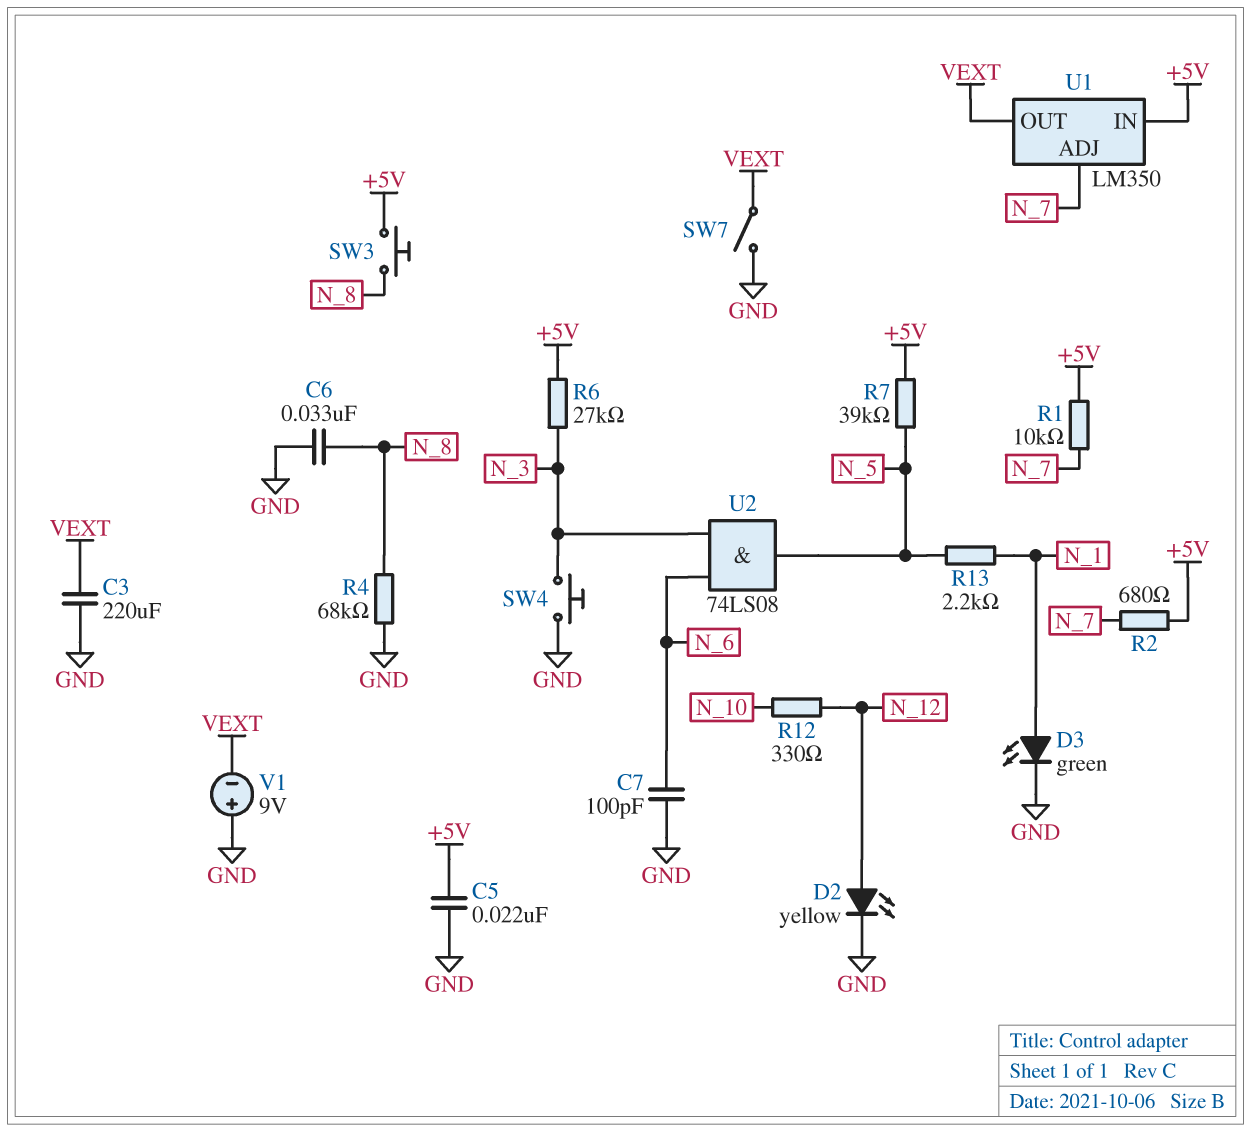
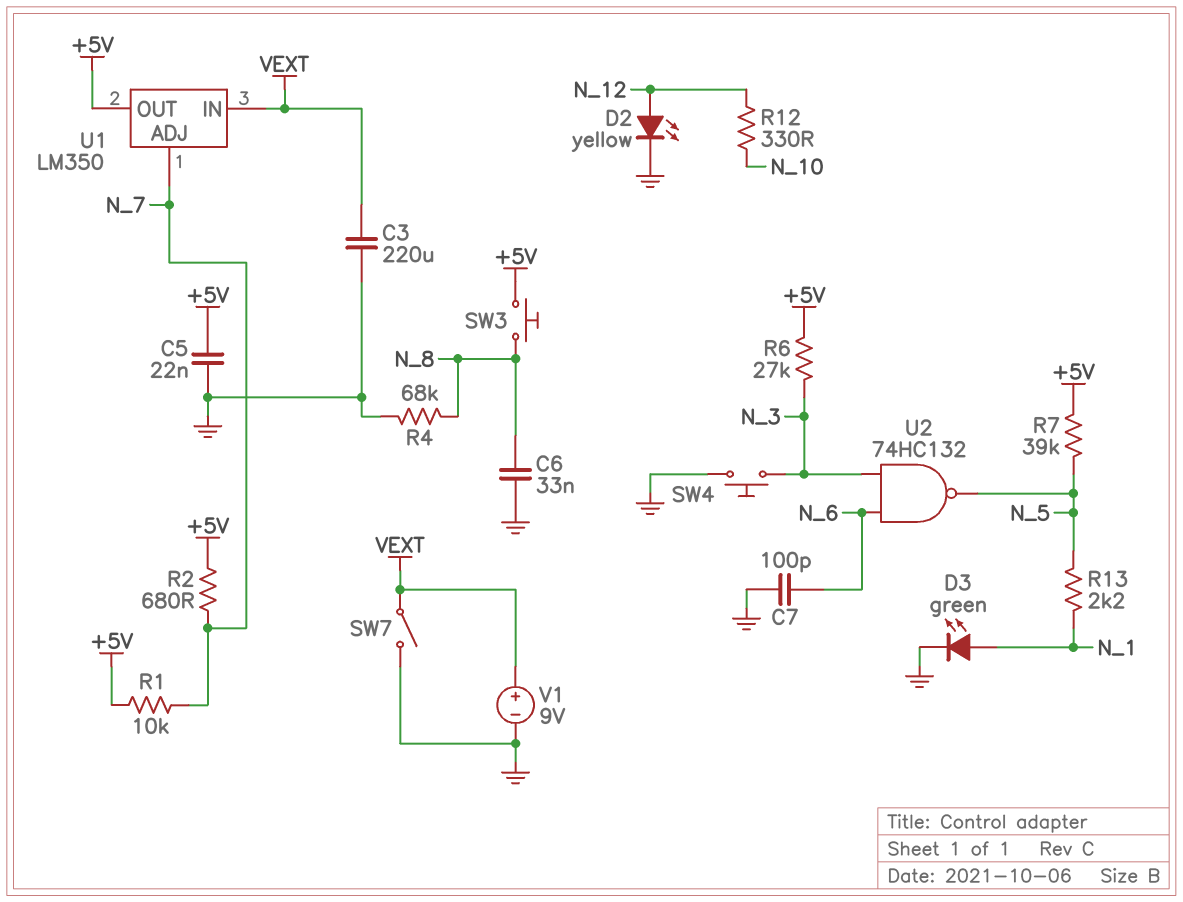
U1 pin IN: +5V -> VEXT
U1 pin OUT: VEXT -> +5V
U2: AND 74LS08 (in N_3, in N_6, out N_5) -> NAND 74HC132 (in N_3, in N_6, out N_5)
V1: 9V (plus GND, minus VEXT) -> 9V (plus VEXT, minus GND)

